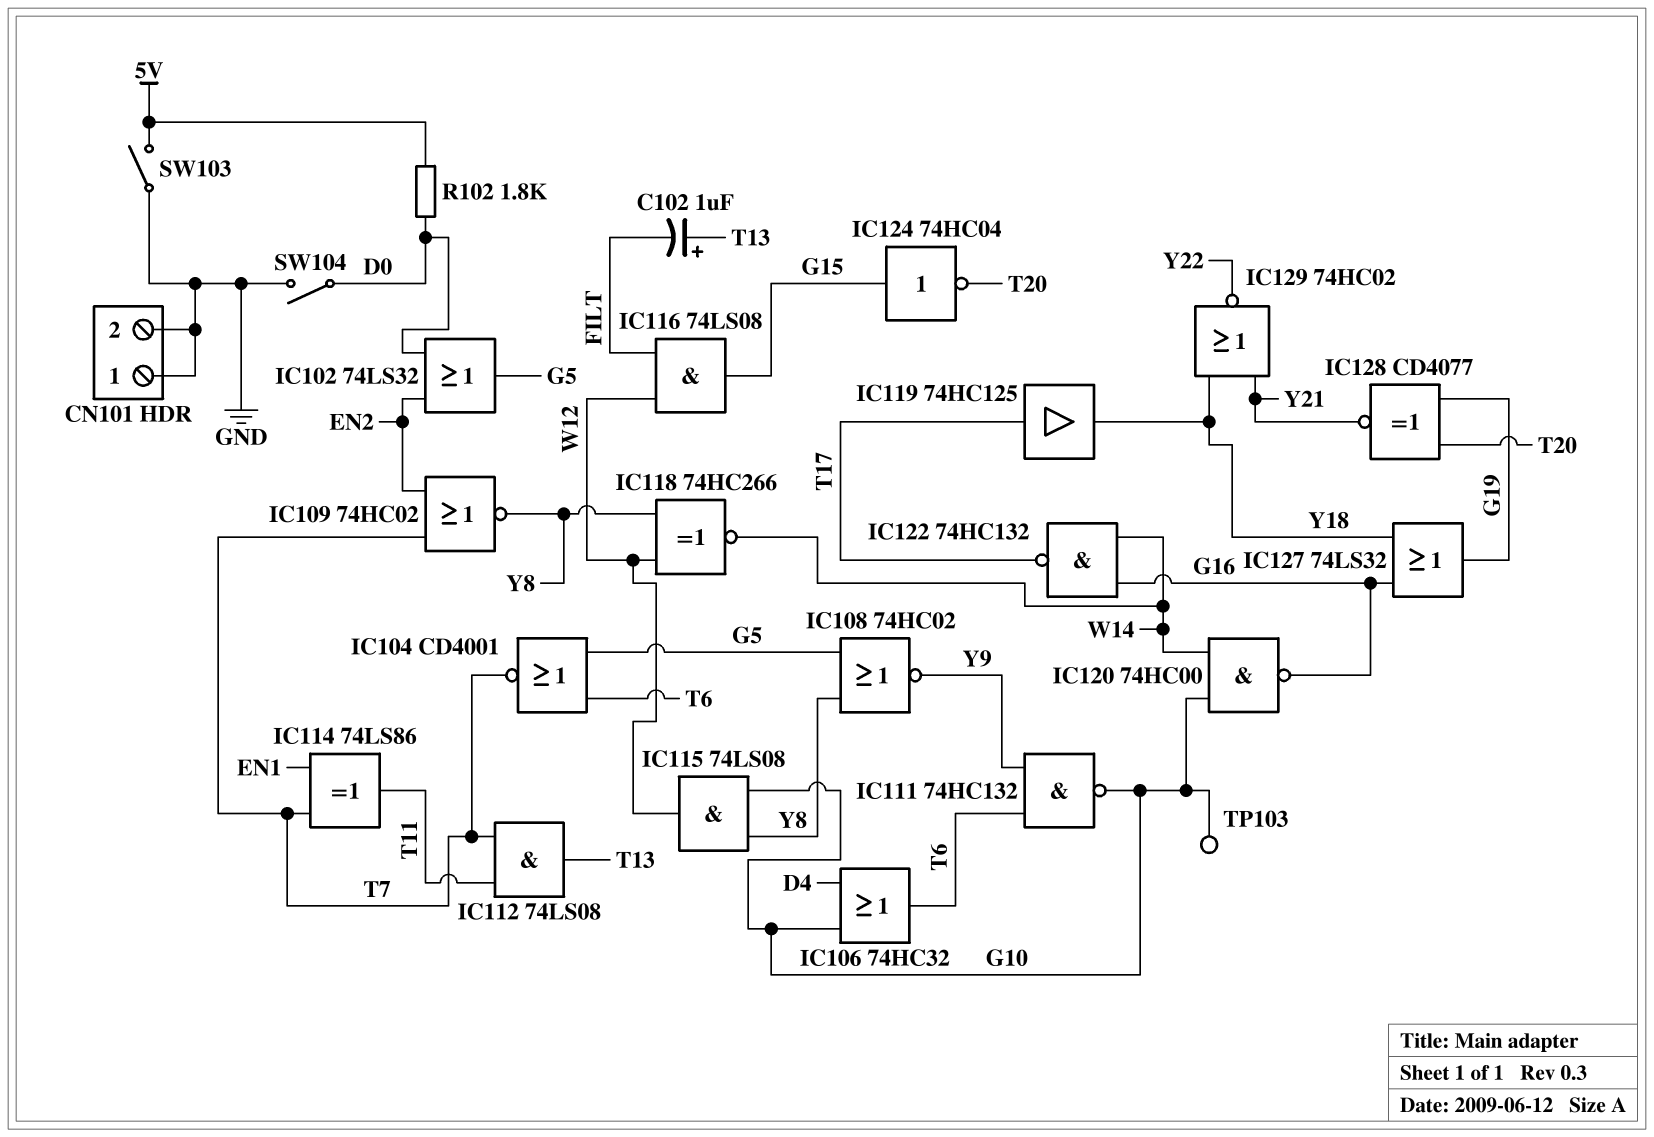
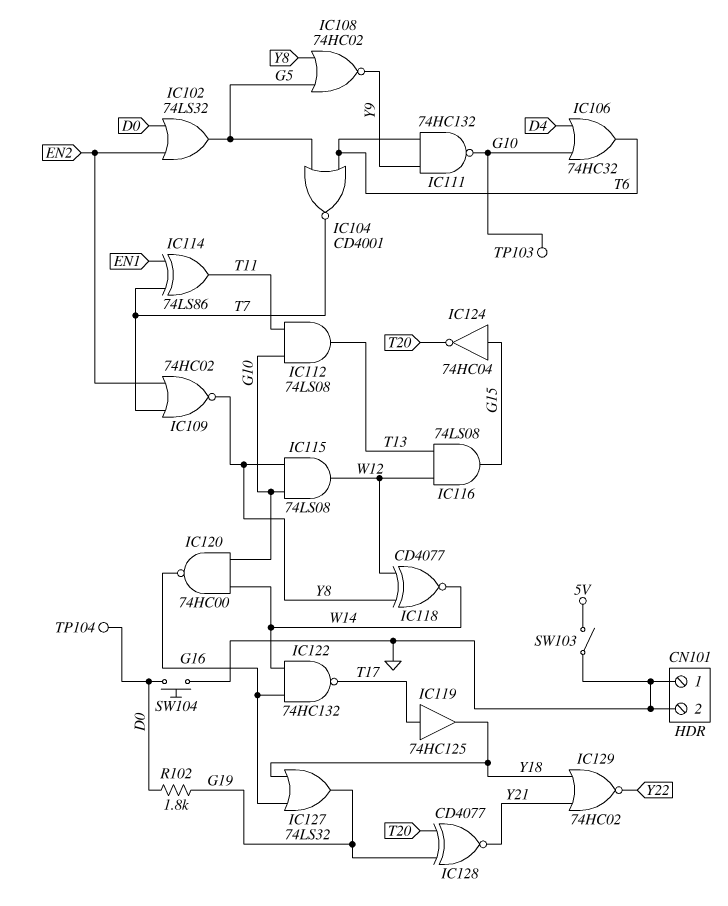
C102: 1uF (plus T13, minus FILT) -> none
IC112: AND 74LS08 (in T7, in T11, out T13) -> AND 74LS08 (in G10, in T11, out T13)
IC116: AND 74LS08 (in FILT, in W12, out G15) -> AND 74LS08 (in T13, in W12, out G15)
IC118: XNOR 74HC266 (in W12, in Y8, out W14) -> XNOR CD4077 (in W12, in Y8, out W14)
R102: 1.8k (5V, D0) -> 1.8k (D0, G19)
SW104: switch (D0, GND) -> button (D0, GND)
TP104: none -> test point (D0)

